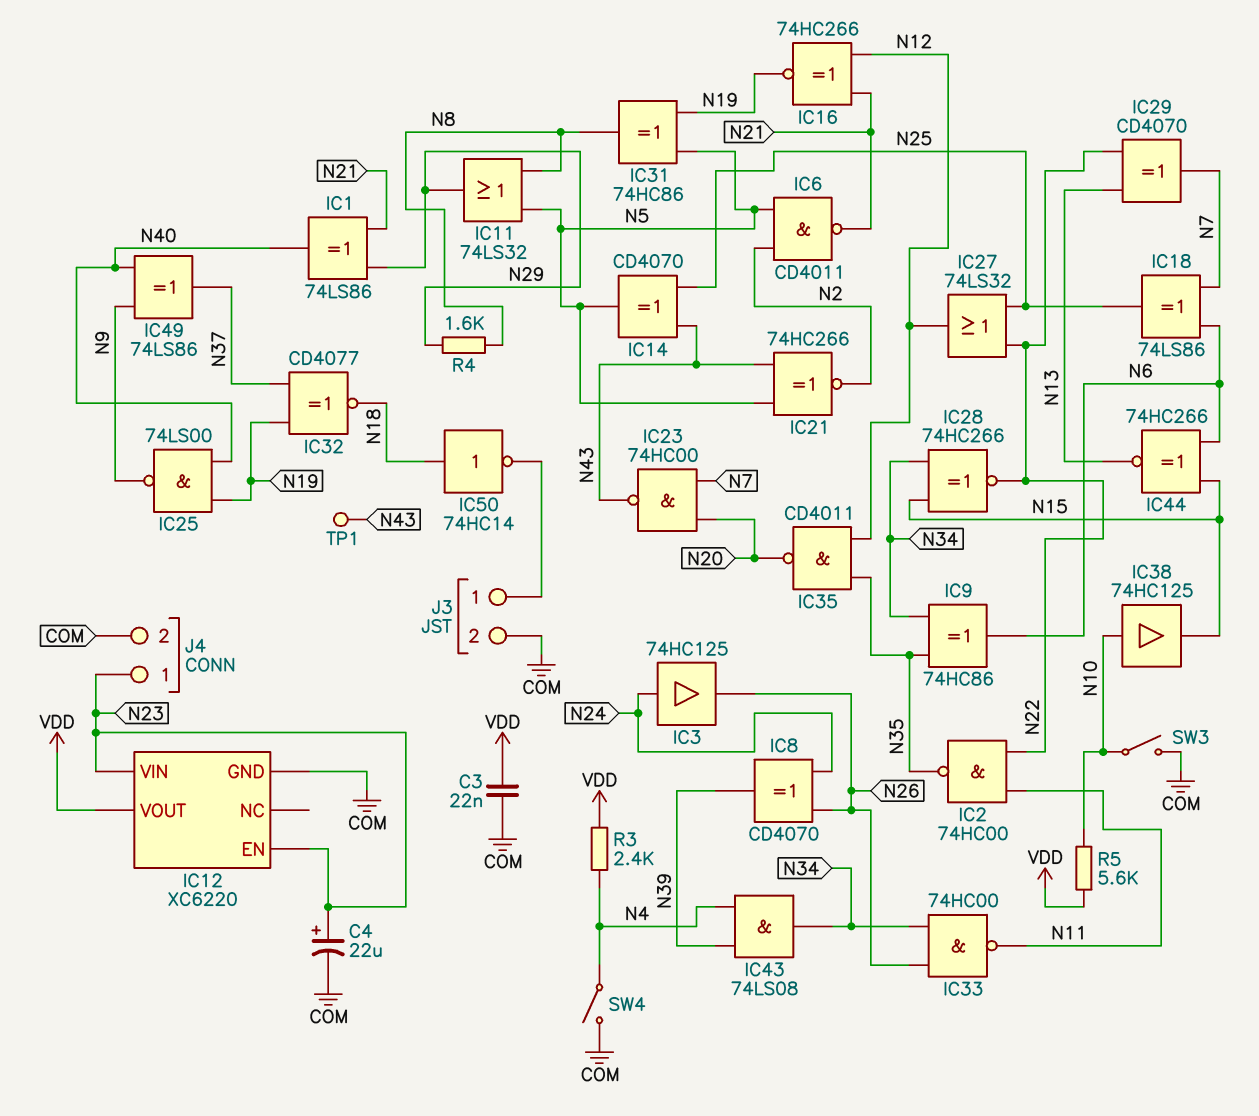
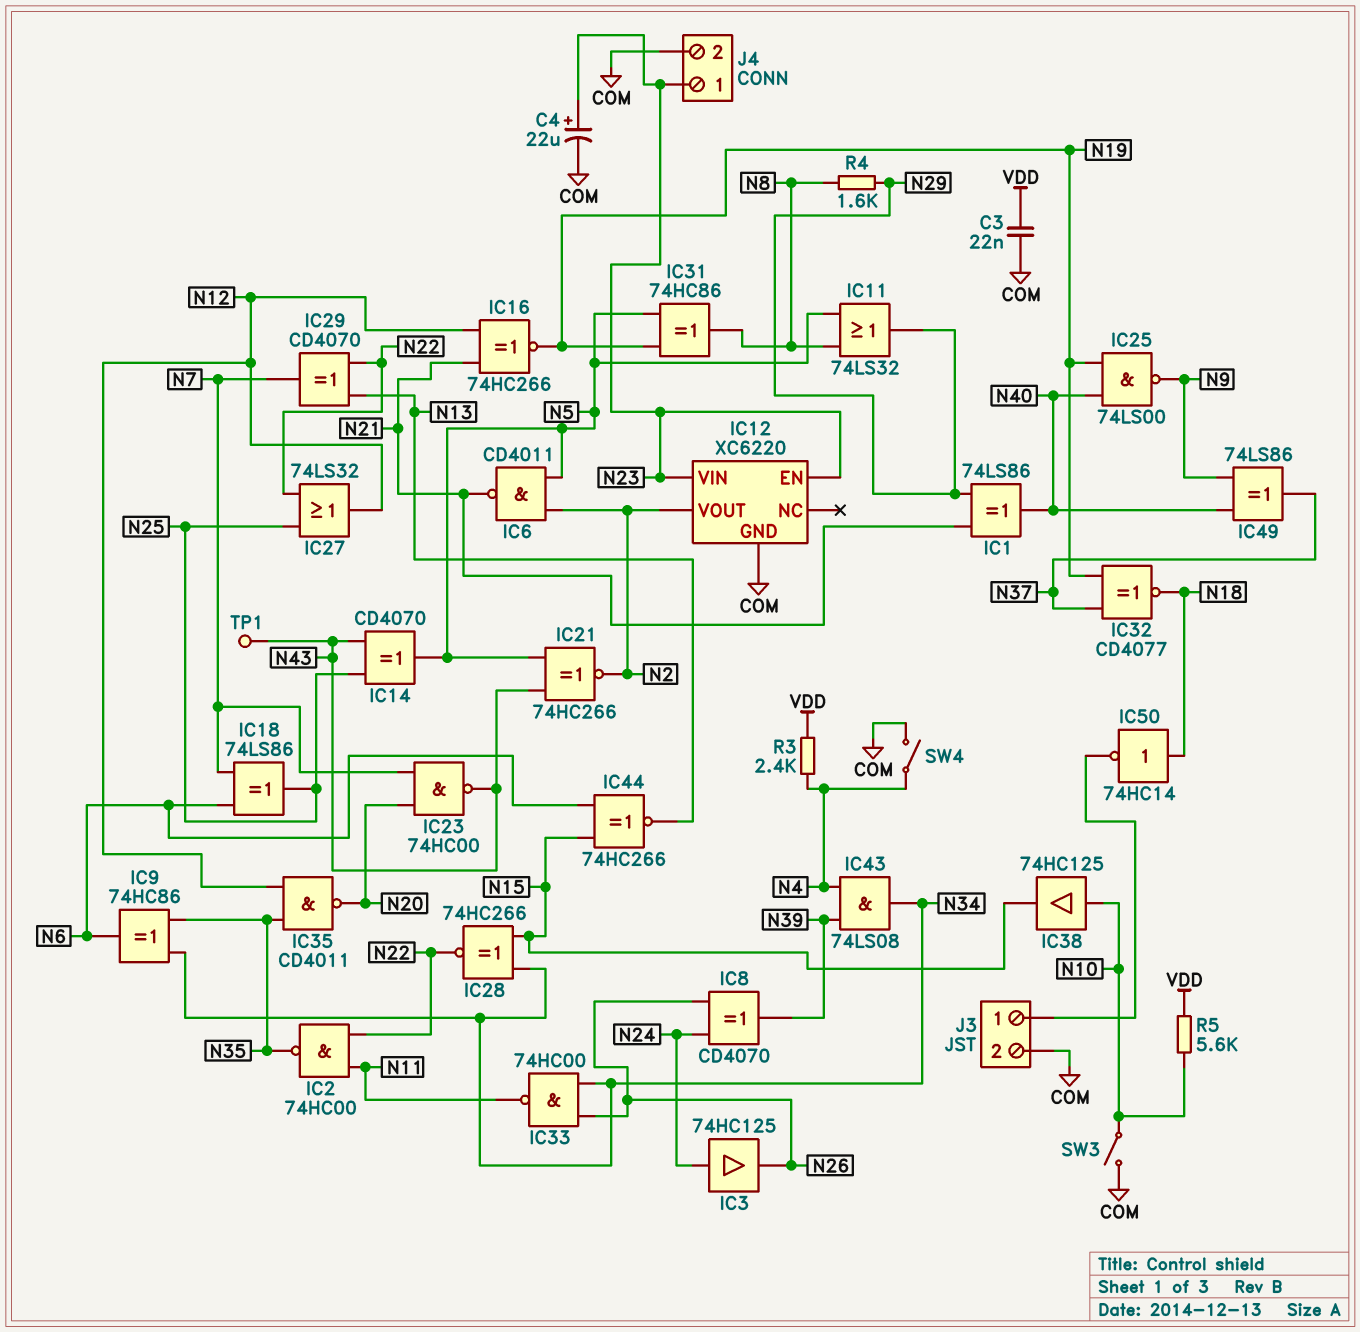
IC12 pin VOUT: VDD -> N2

